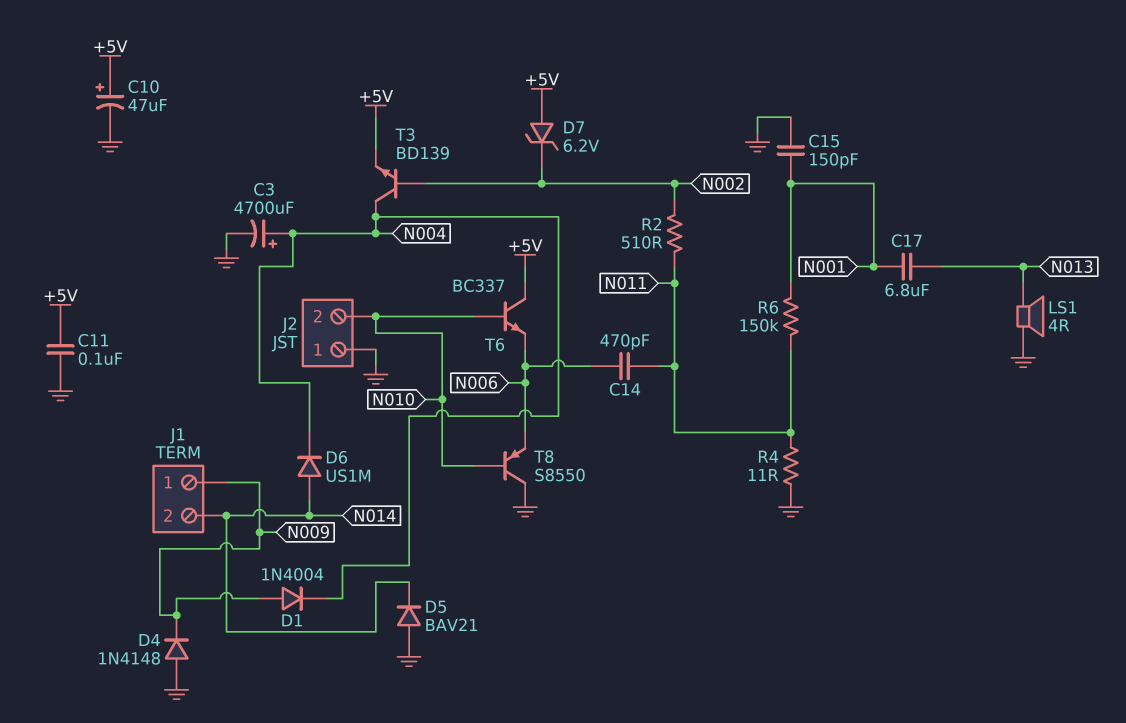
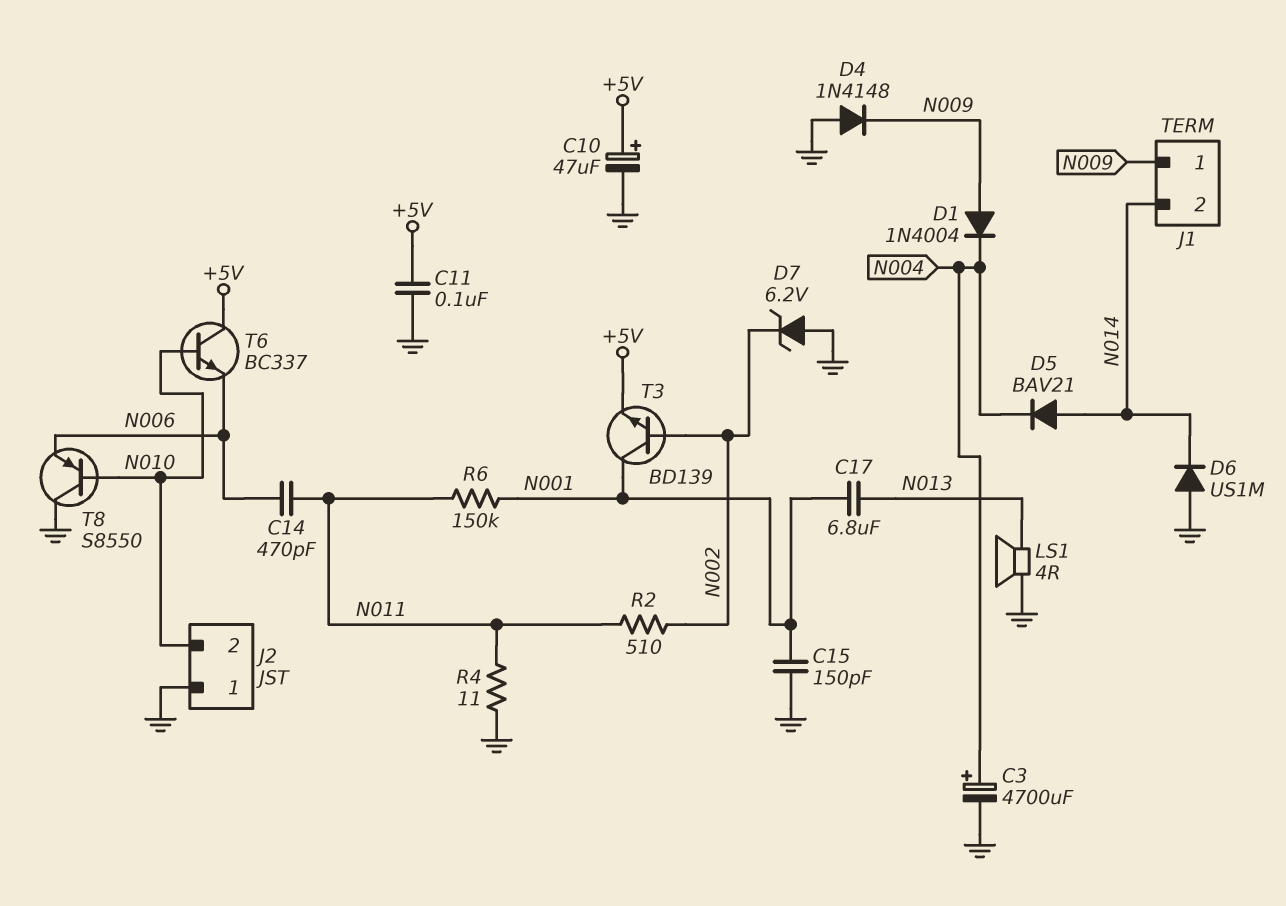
D5: diode BAV21 (A GND, K N014) -> diode BAV21 (A N014, K N004)
D6: diode US1M (A N014, K N004) -> diode US1M (A GND, K N014)
D7: zener 6.2V (A +5V, K N002) -> zener 6.2V (A GND, K N002)
T3: NPN BD139 (B N002, C N004, E +5V) -> NPN BD139 (B N002, C N001, E +5V)

